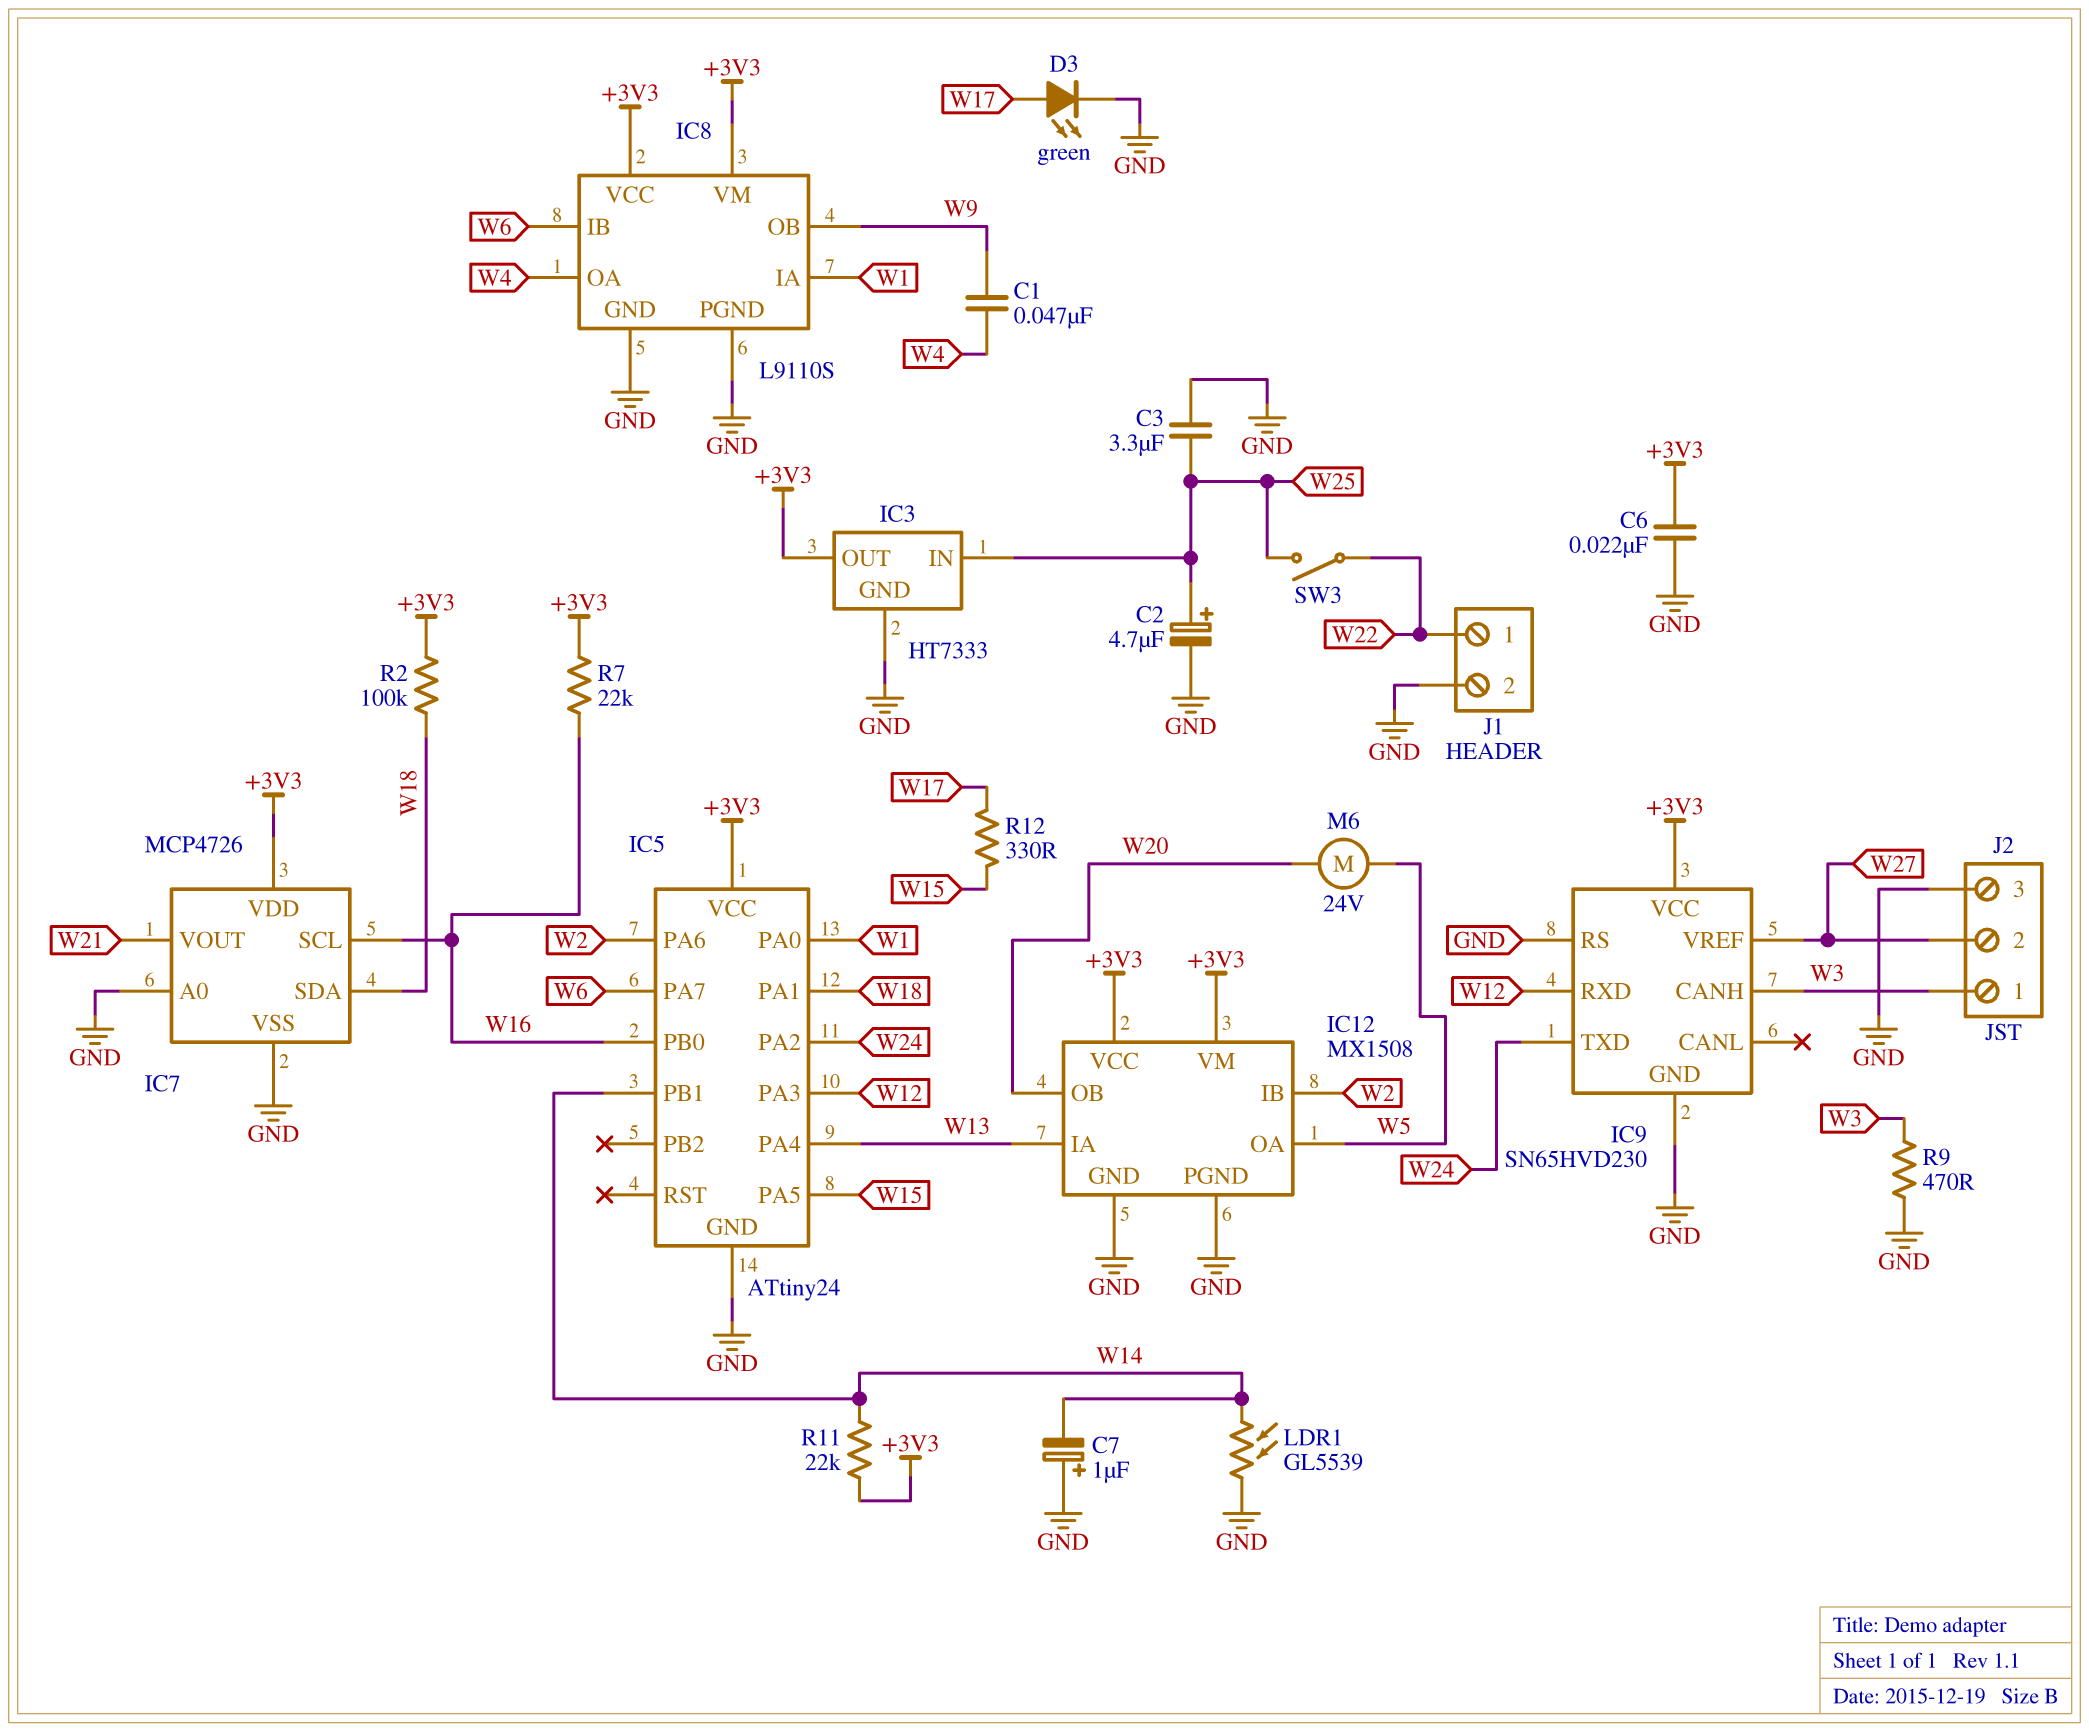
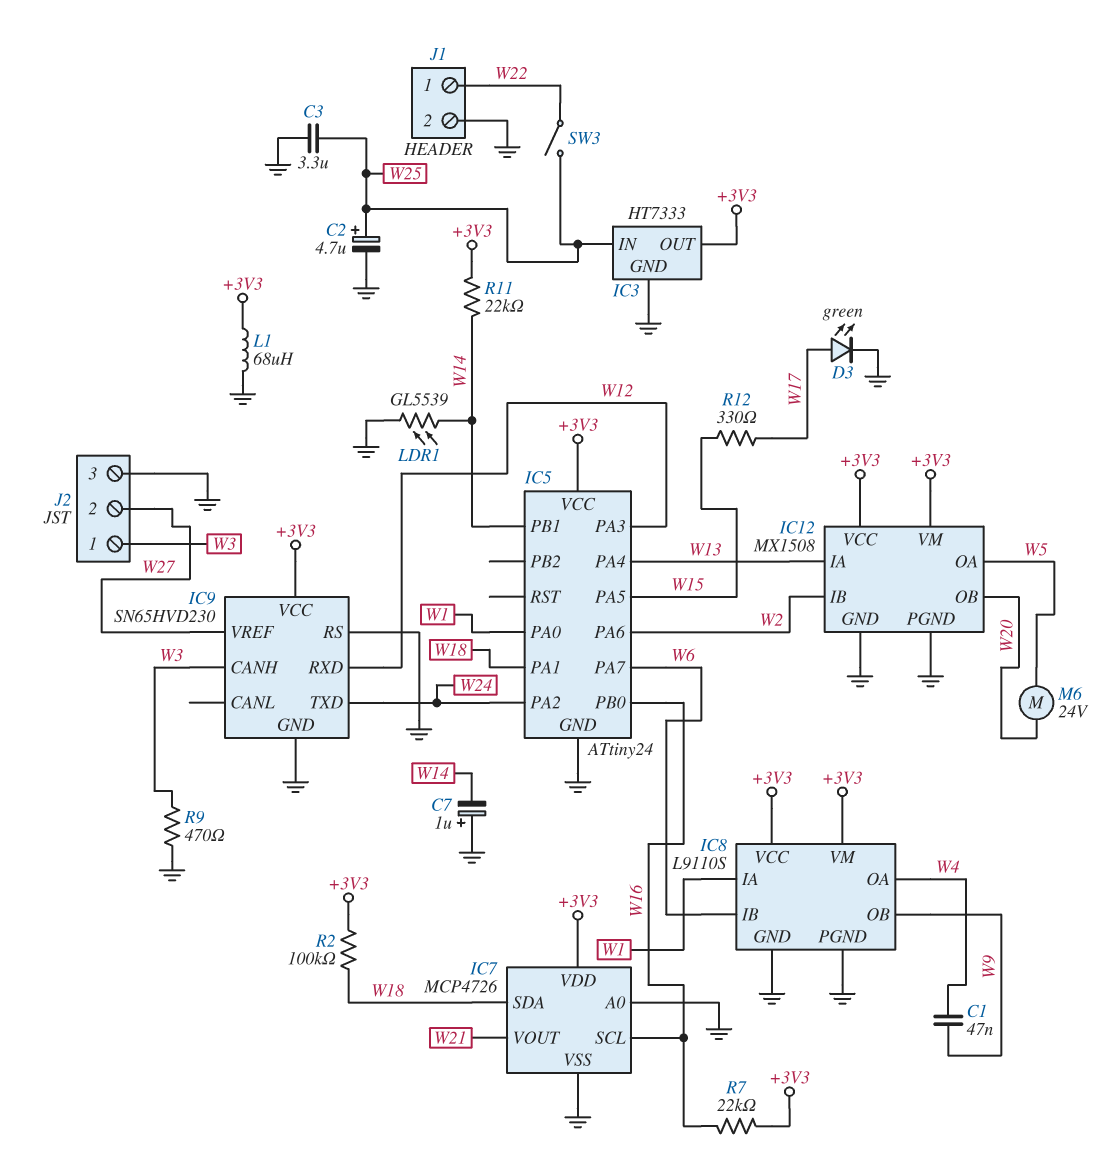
C6: 22nF (+3V3, GND) -> none
L1: none -> 68uH (+3V3, GND)

